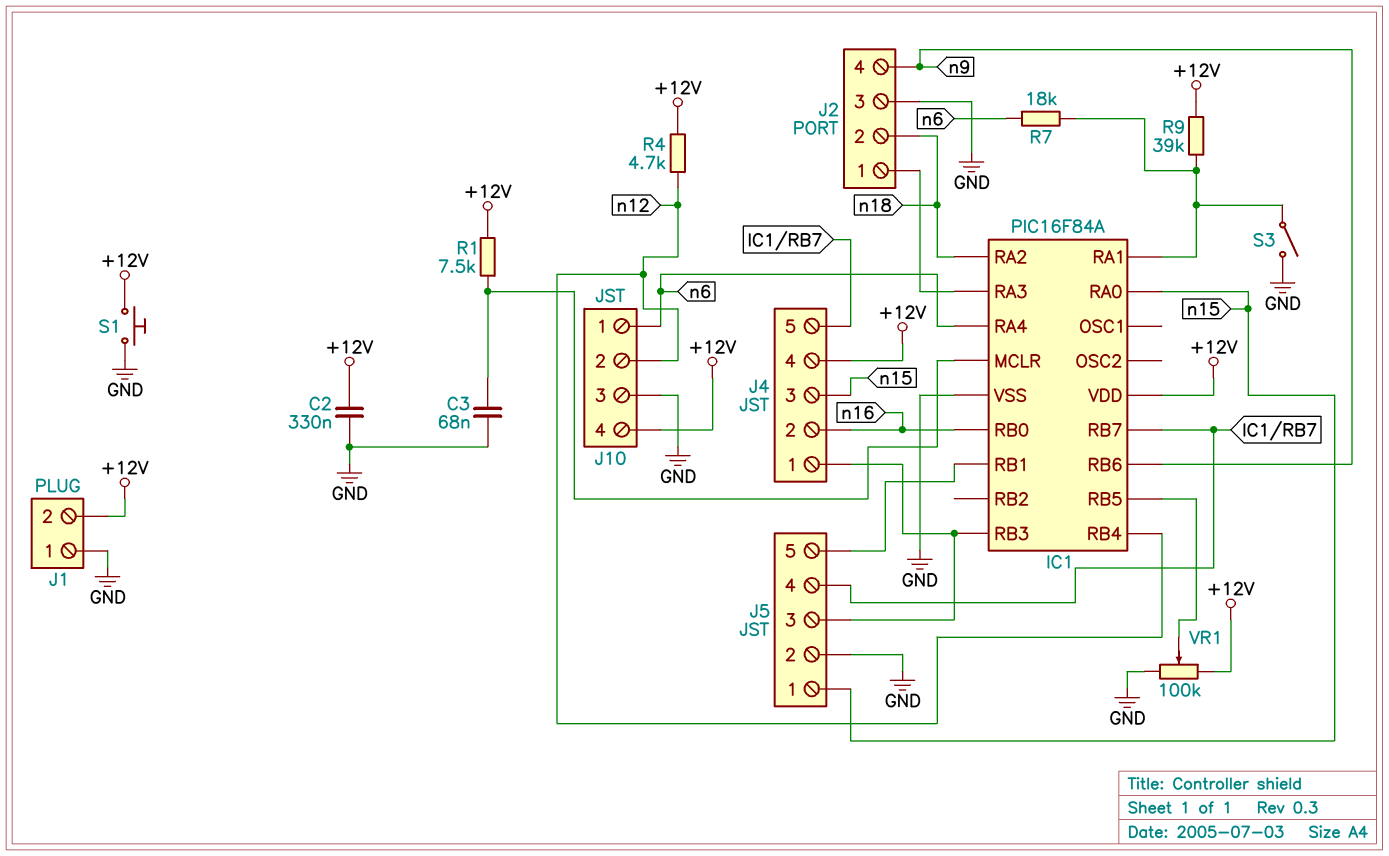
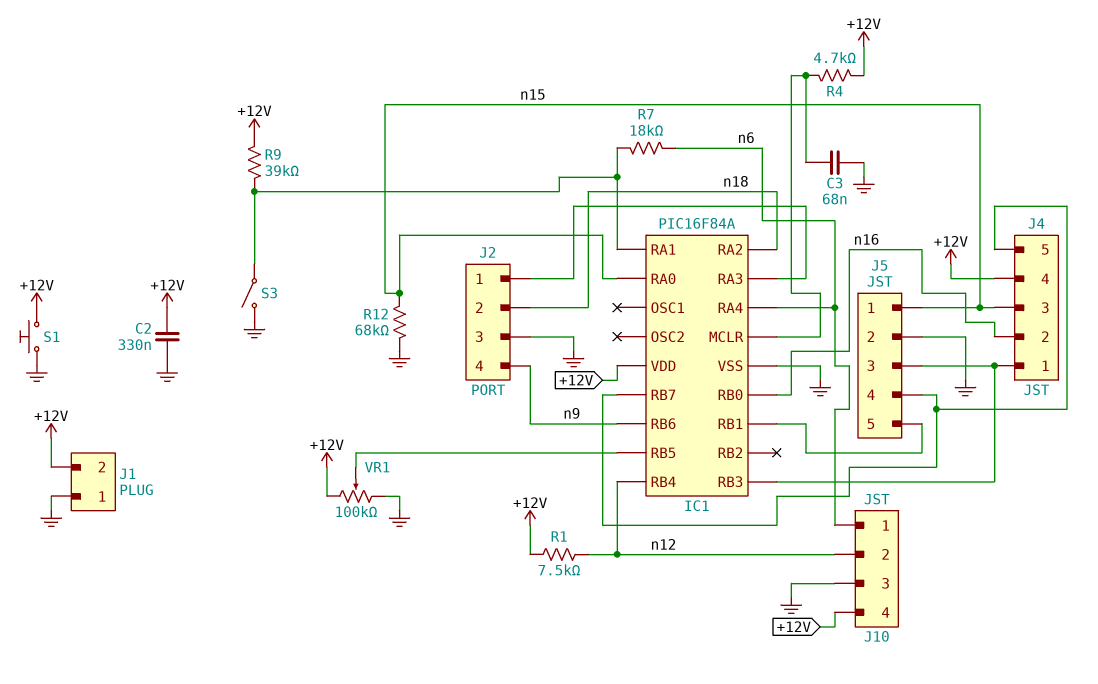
R1: 7.5k (+12V, IC1/MCLR) -> 7.5k (+12V, n12)
R4: 4.7k (+12V, n12) -> 4.7k (+12V, IC1/MCLR)
R12: none -> 68k (GND, n15)

